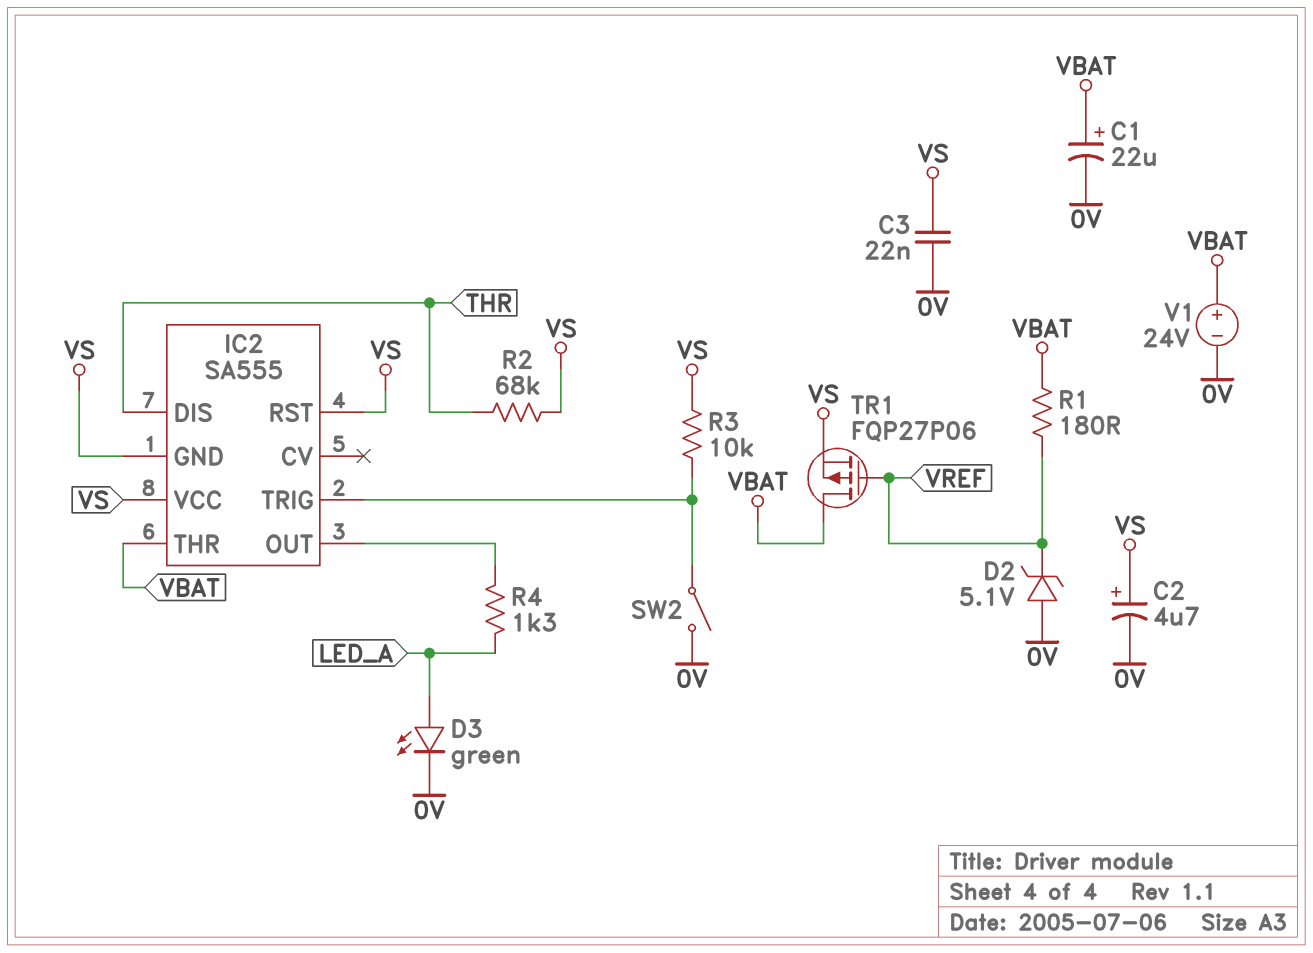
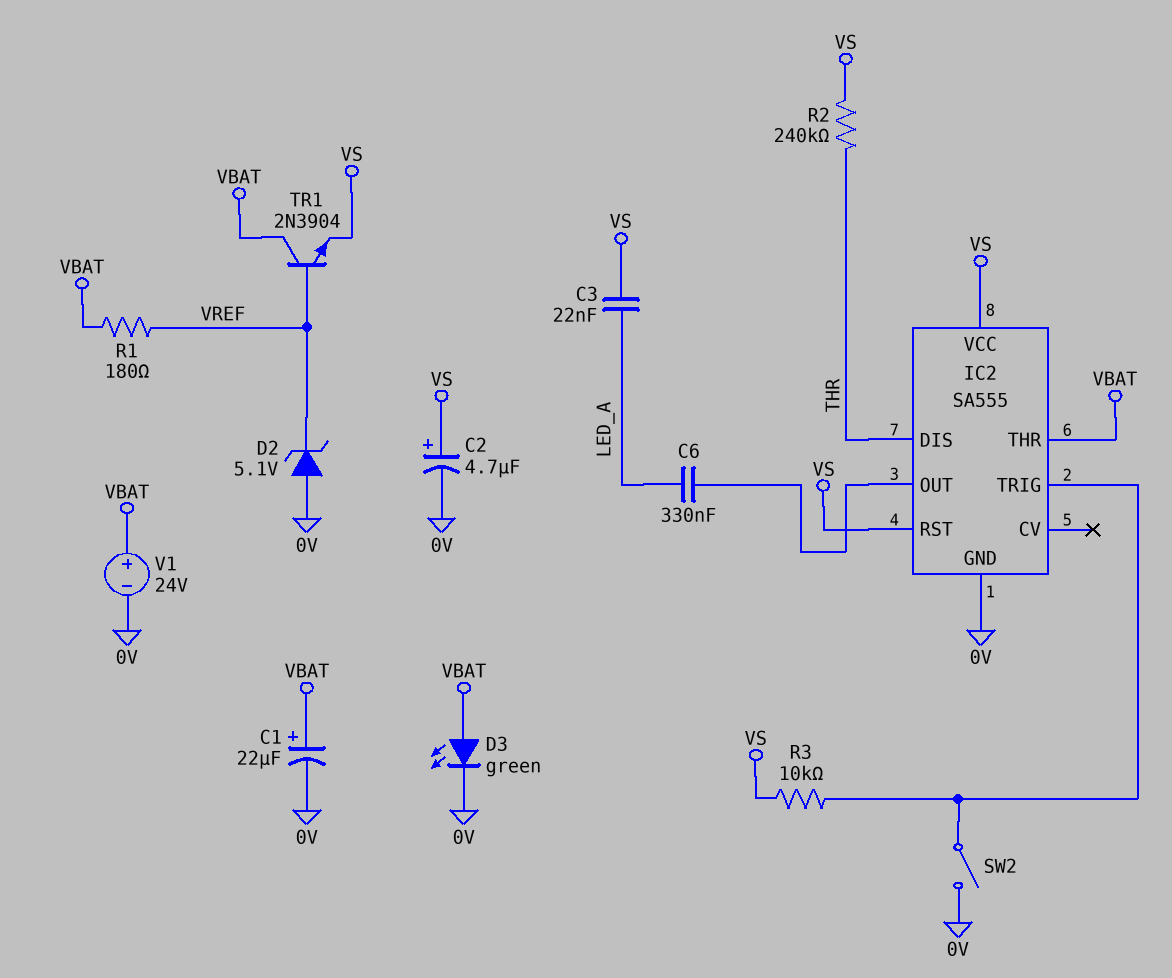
C3: 22nF (0V, VS) -> 22nF (LED_A, VS)
C6: none -> 330nF (IC2/OUT, LED_A)
D3: LED green (A LED_A, K 0V) -> LED green (A VBAT, K 0V)
IC2 pin GND: VS -> 0V
R2: 68k (THR, VS) -> 240k (THR, VS)
R4: 1.3k (IC2/OUT, LED_A) -> none
TR1: PMOS FQP27P06 (G VREF, D VBAT, S VS) -> NPN 2N3904 (B VREF, C VBAT, E VS)

